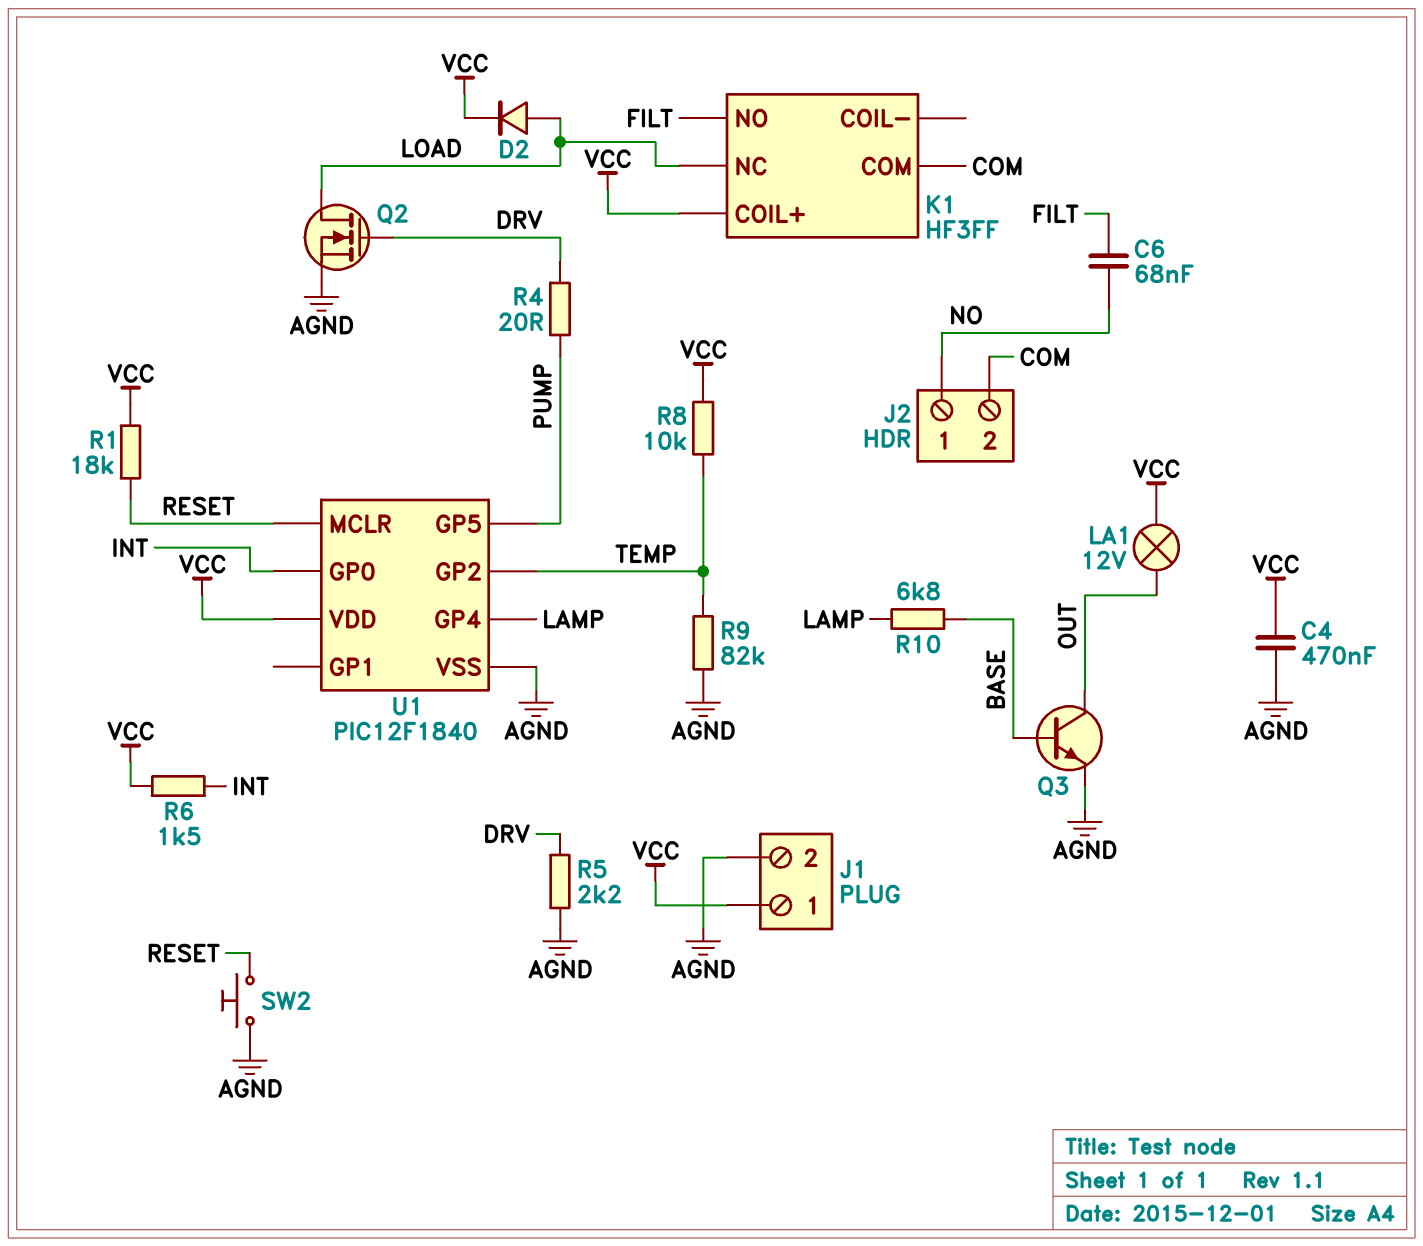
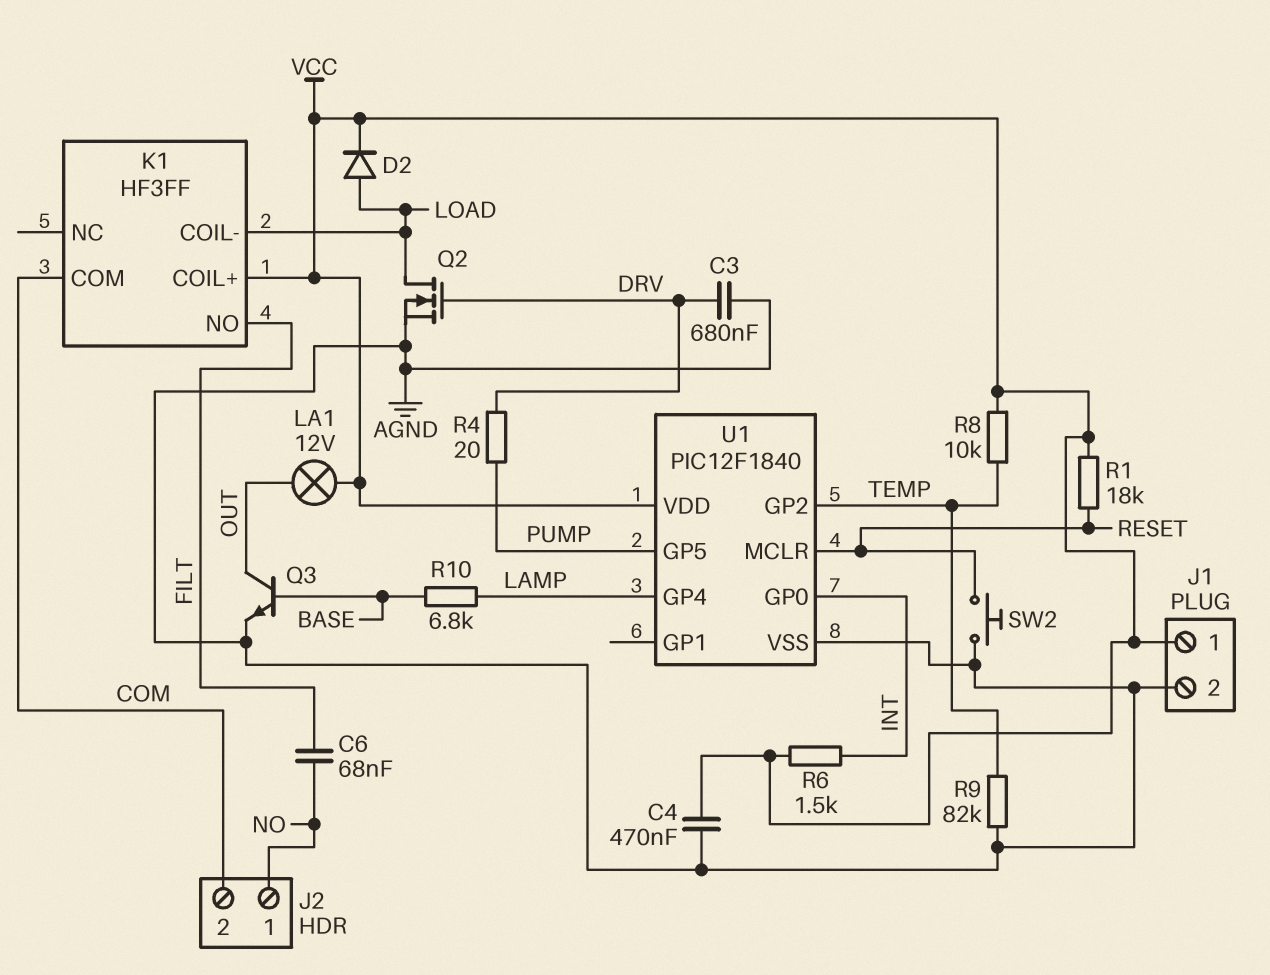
C3: none -> 680nF (AGND, DRV)
K1 pin COIL-: none -> LOAD
K1 pin NC: LOAD -> none
R5: 2.2k (AGND, DRV) -> none

